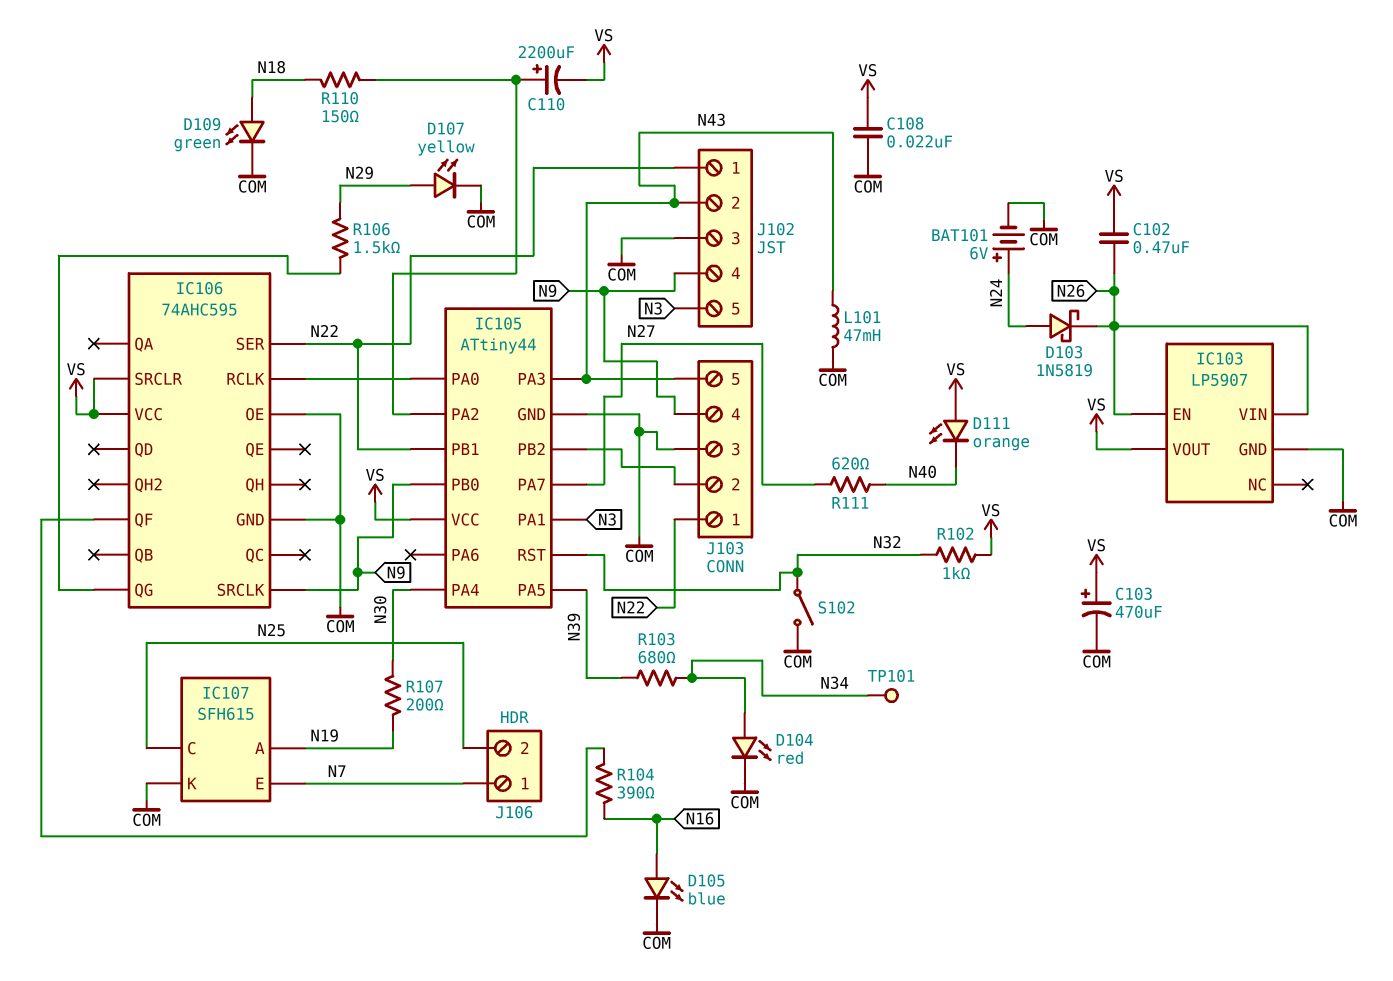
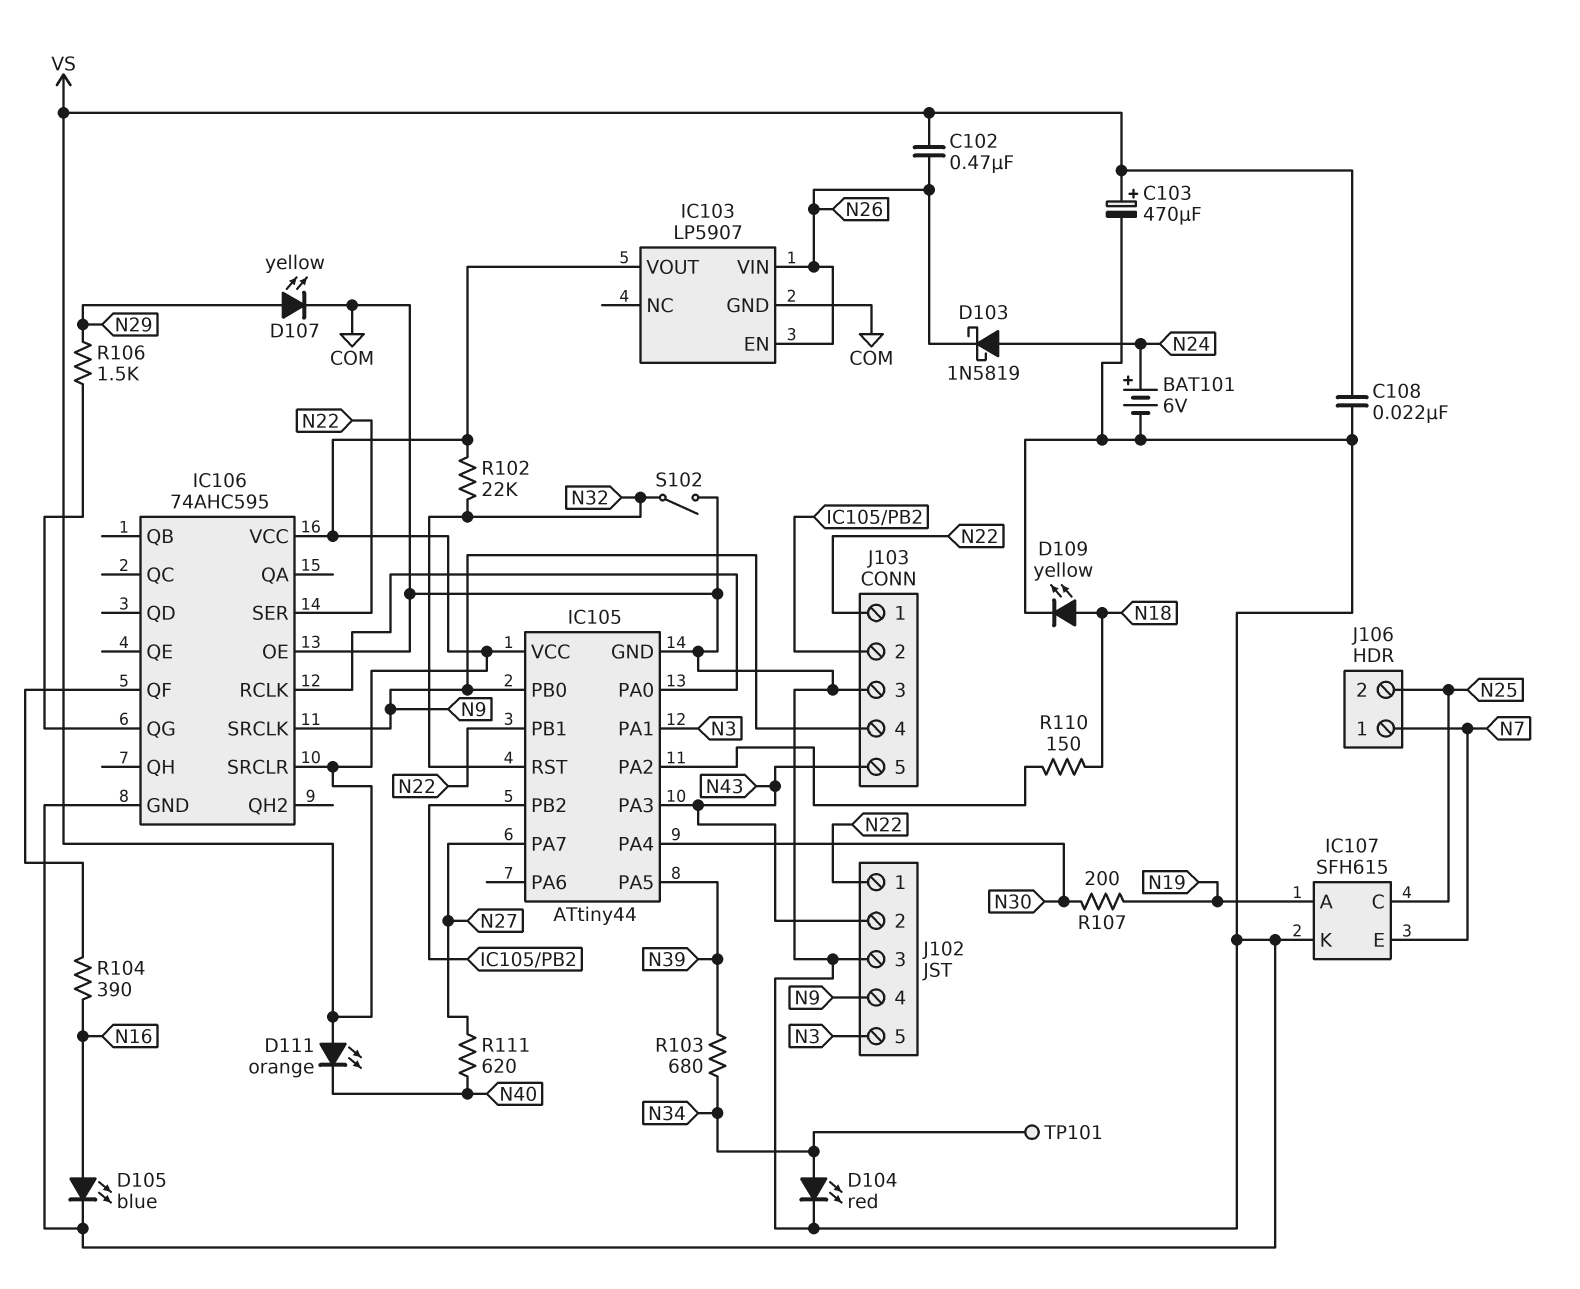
C110: 2200uF (plus IC105/PA2, minus VS) -> none
D109: LED green (A N18, K COM) -> LED yellow (A N18, K COM)
L101: 47mH (COM, N43) -> none
R102: 1k (N32, VS) -> 22k (N32, VS)

